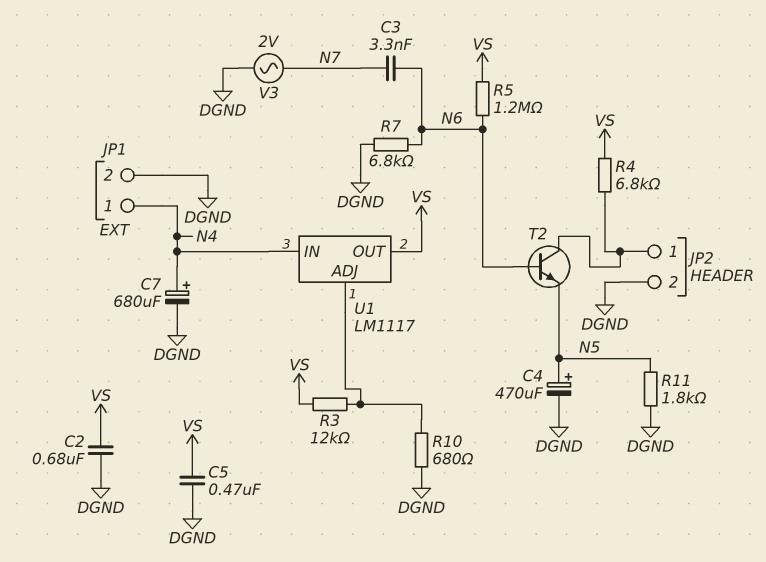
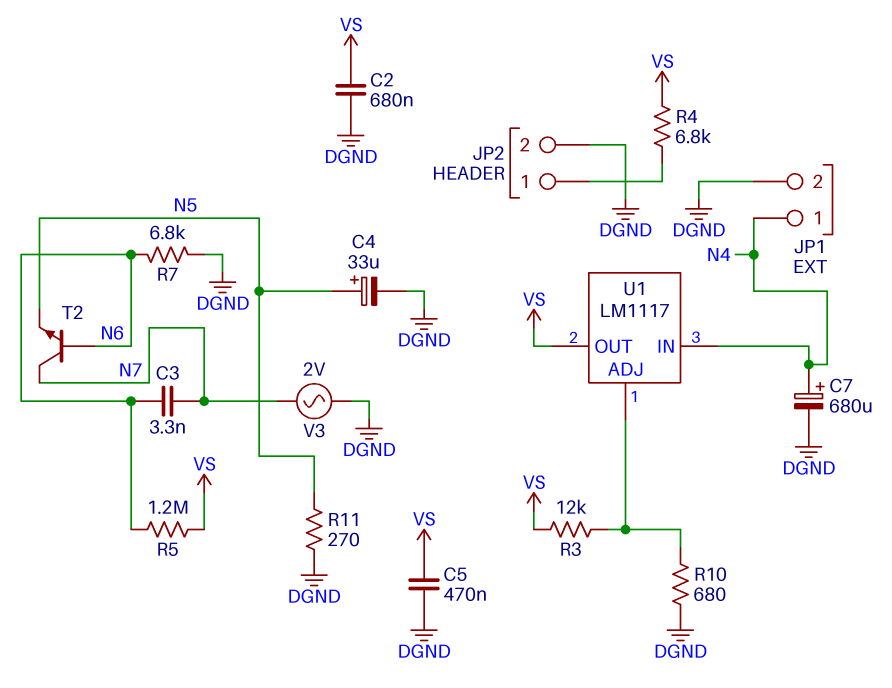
C4: 470uF (plus N5, minus DGND) -> 33uF (plus N5, minus DGND)
R11: 1.8k (DGND, N5) -> 270 (DGND, N5)
T2: NPN (B N6, C JP2/1, E N5) -> NPN (B N6, C N7, E N5)

